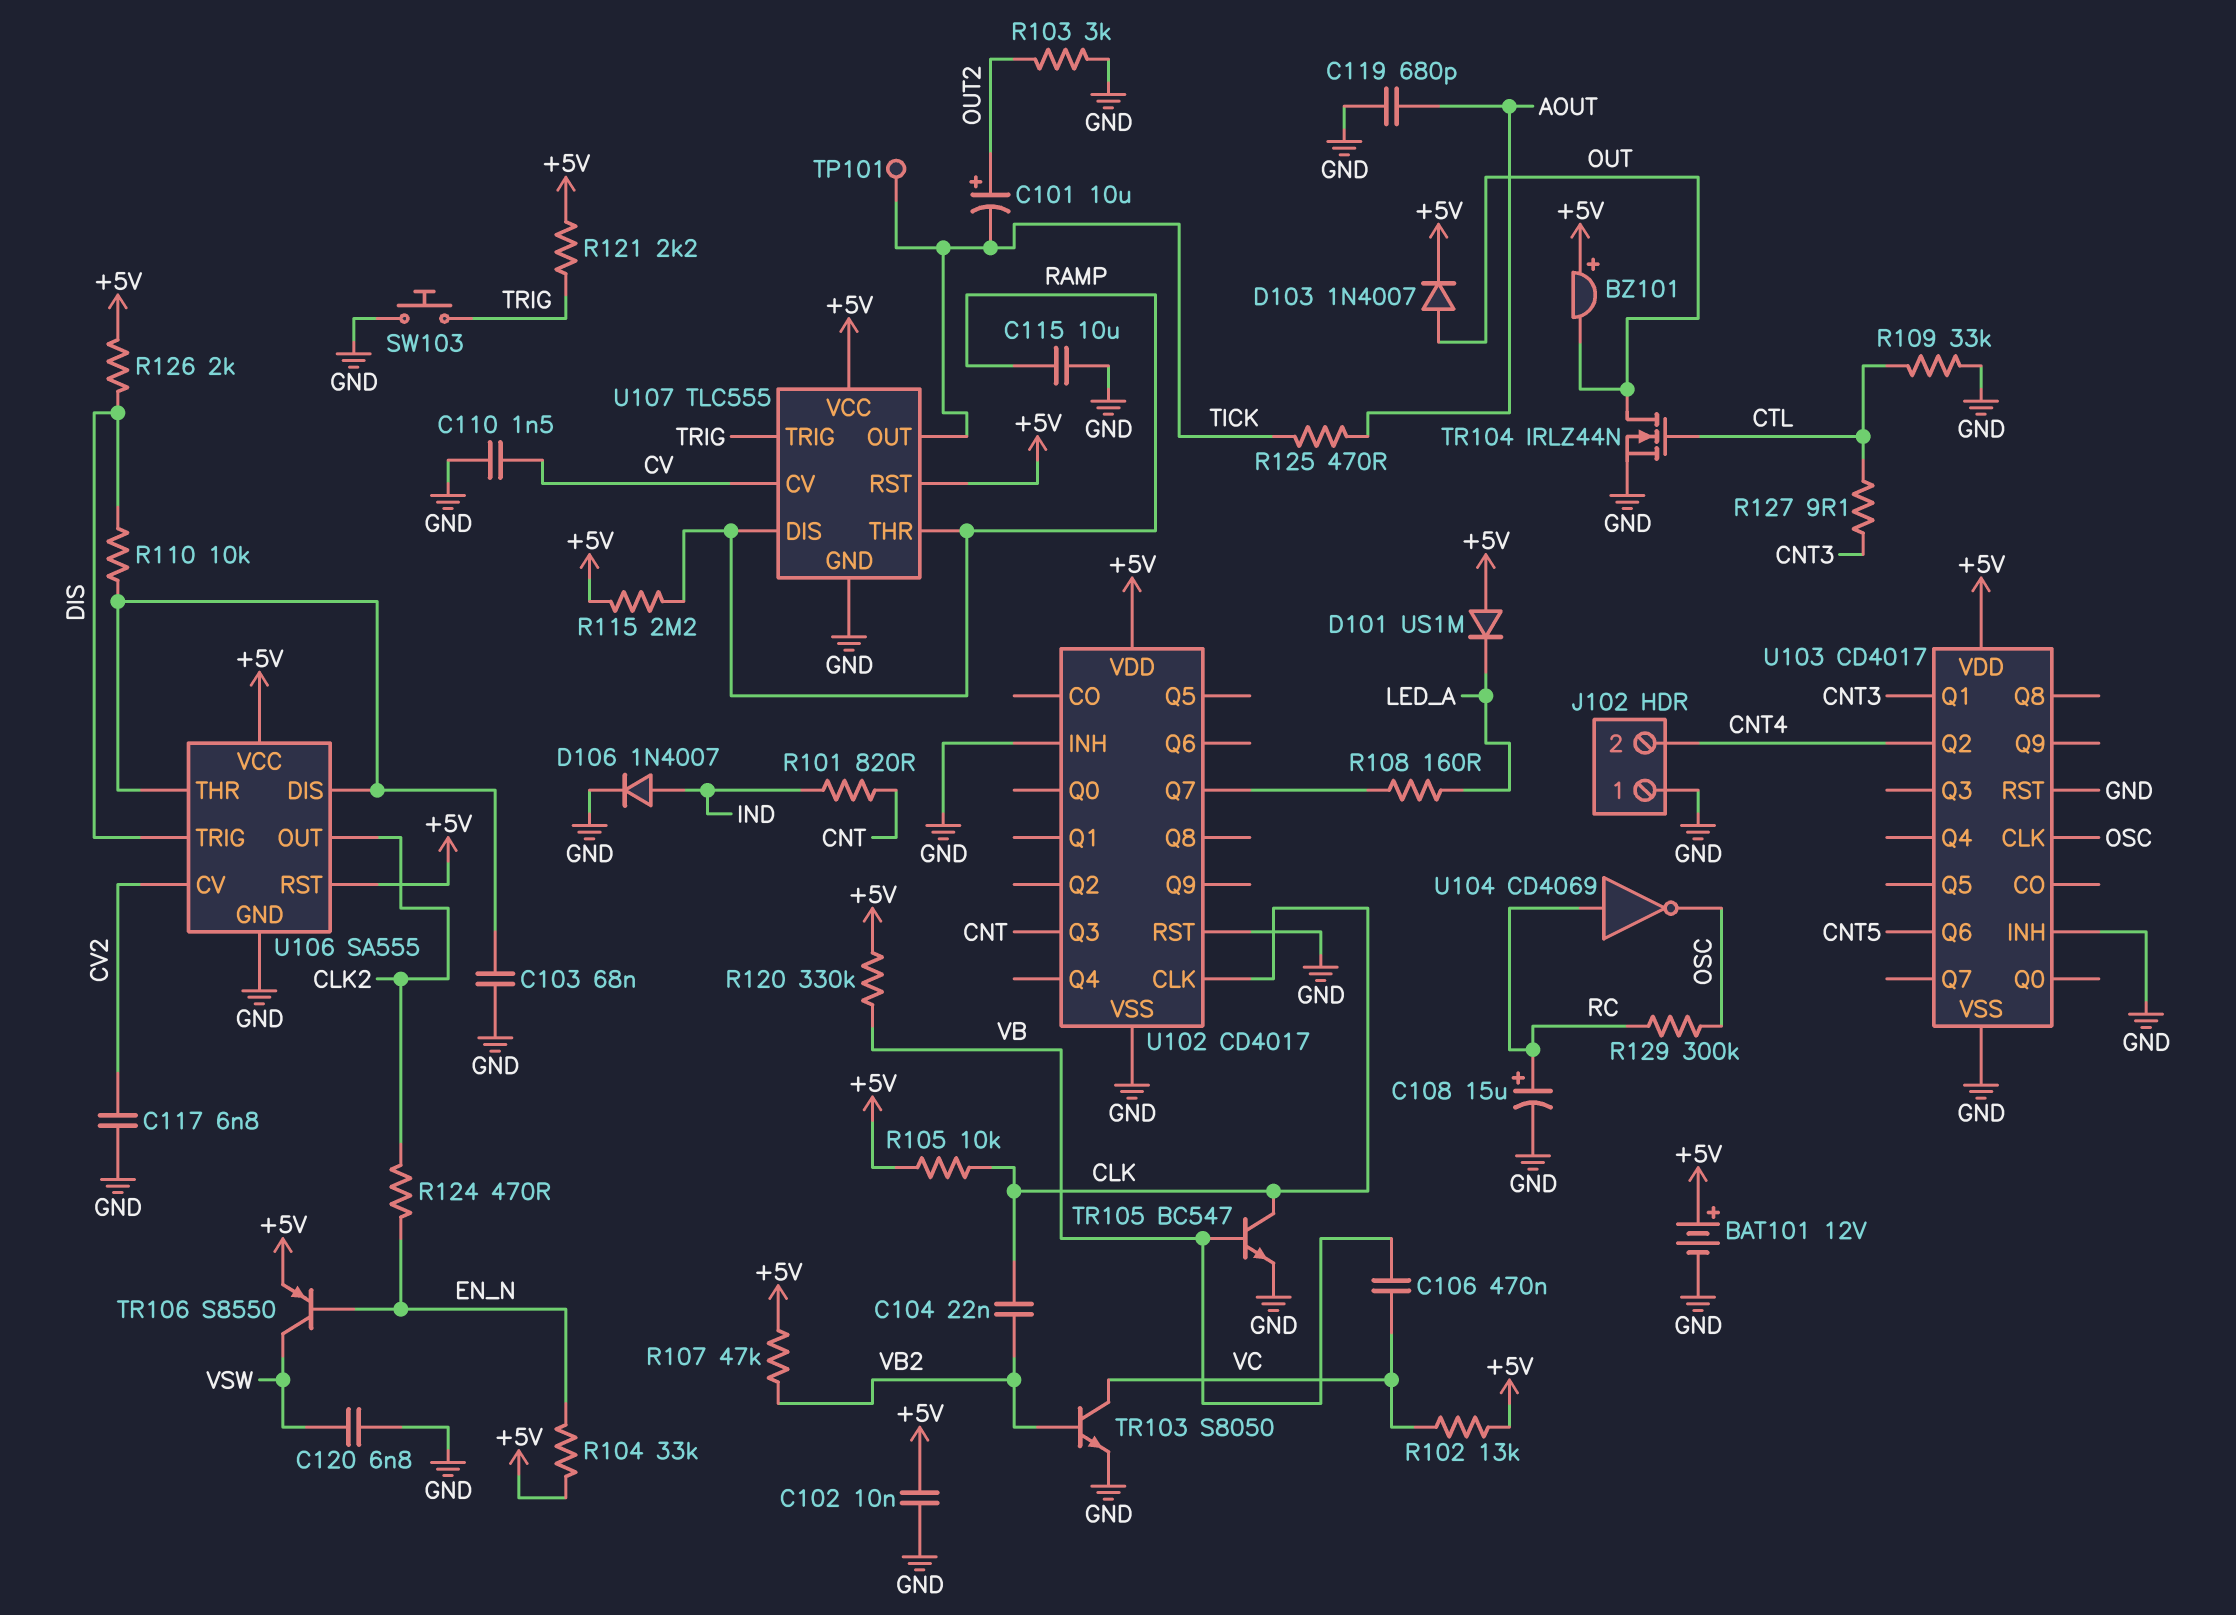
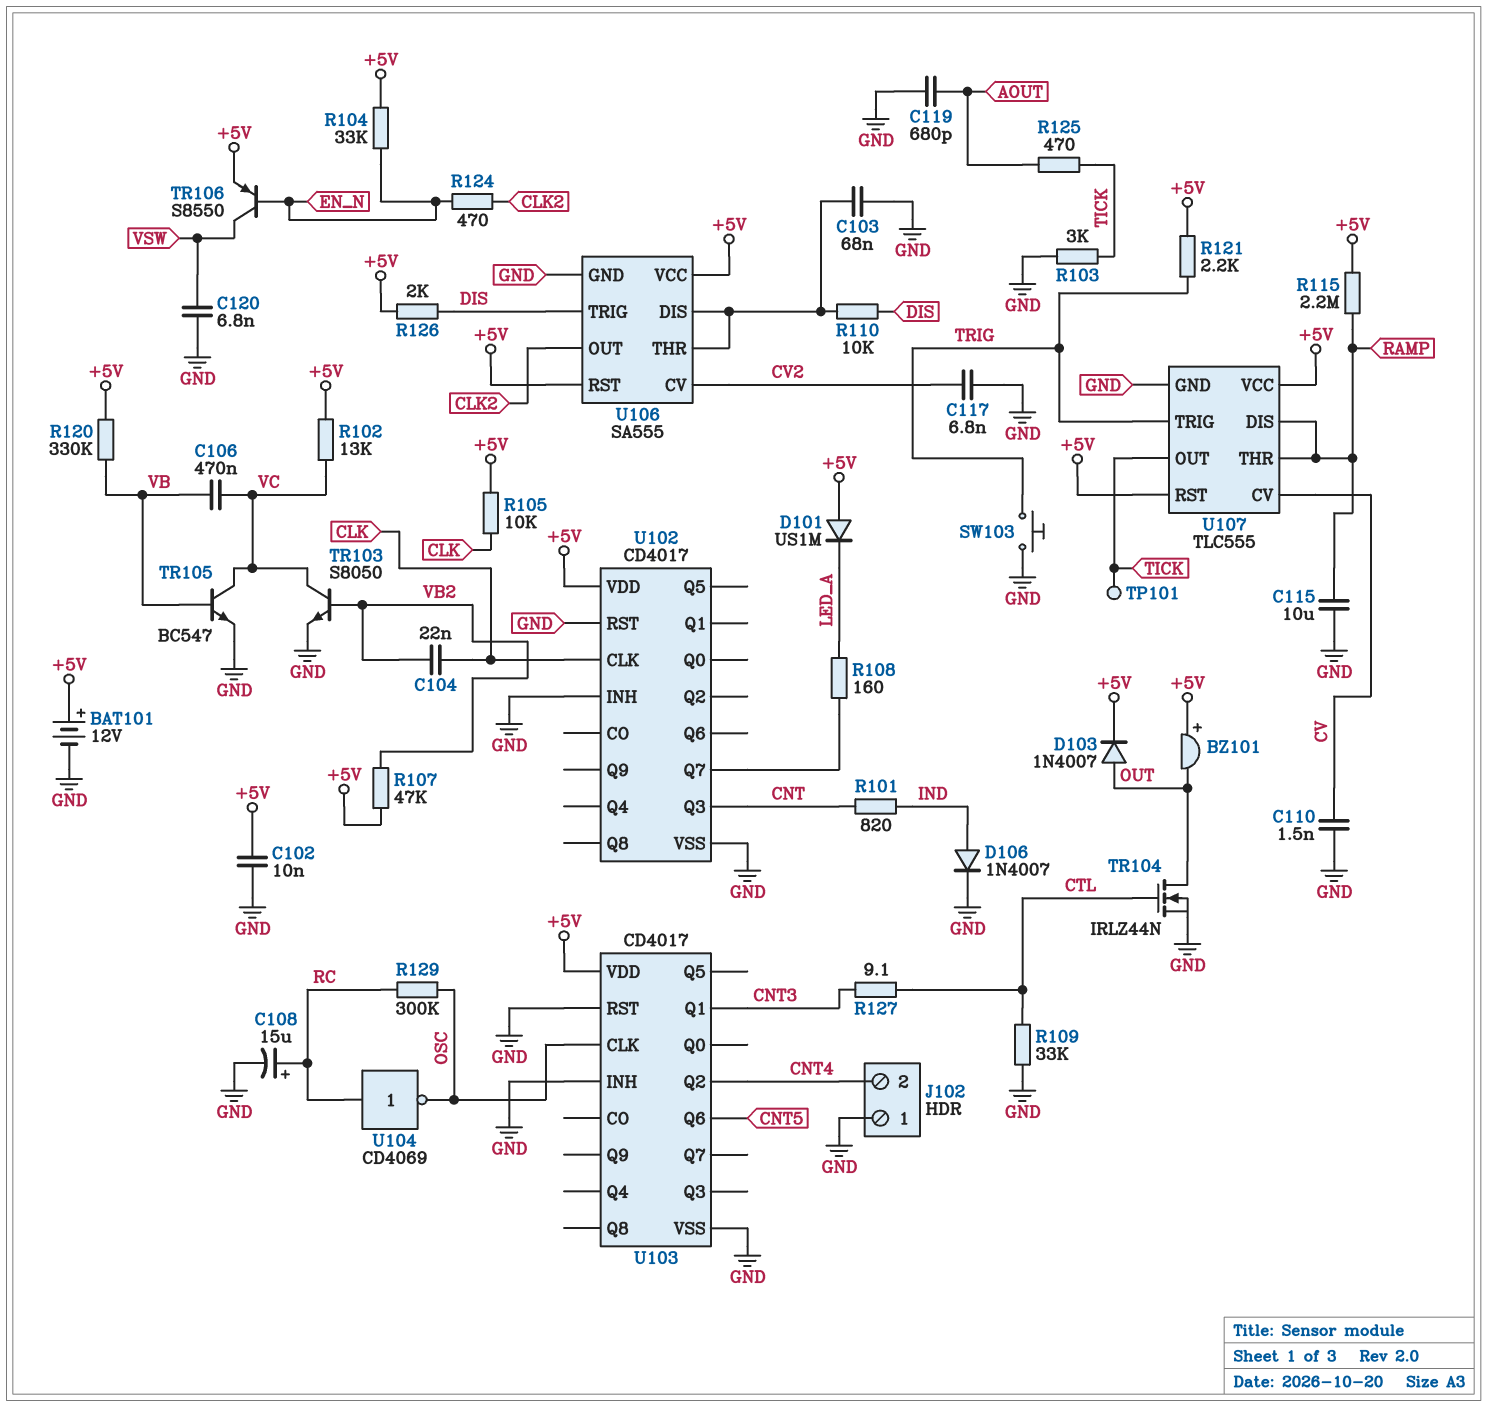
C101: 10uF (plus OUT2, minus TICK) -> none
R103: 3k (GND, OUT2) -> 3k (GND, TICK)
TR105: NPN BC547 (B VB, C CLK, E GND) -> NPN BC547 (B VB, C VC, E GND)

